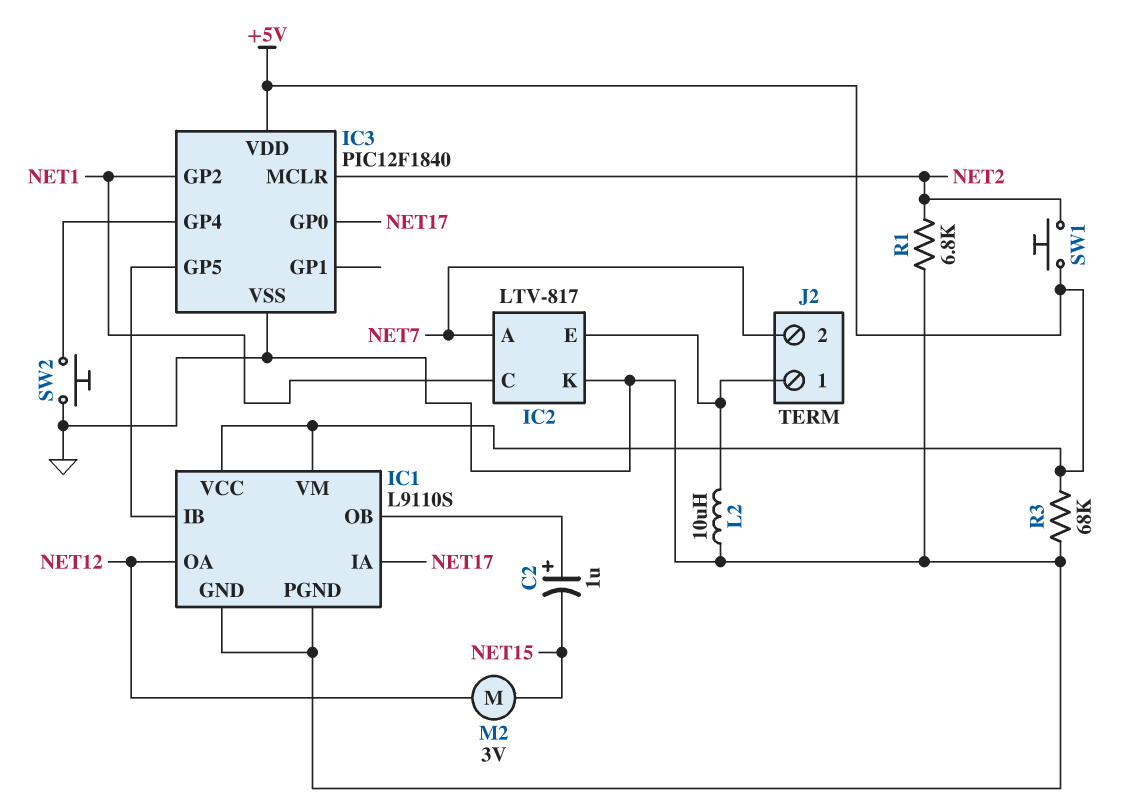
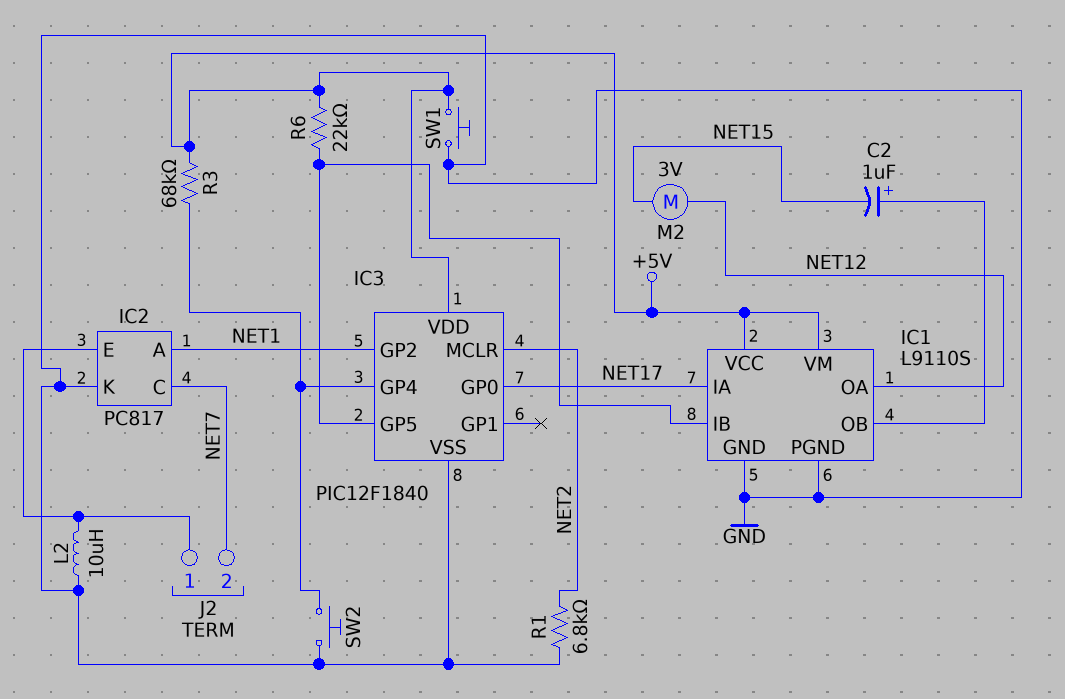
IC2: LTV-817 -> PC817
IC2 pin A: NET7 -> NET1
IC2 pin C: NET1 -> NET7
R3: 68k (+5V, GND) -> 68k (+5V, IC3/GP4)
R6: none -> 22k (+5V, IC1/IB)
SW1: button (+5V, NET2) -> button (+5V, GND)

